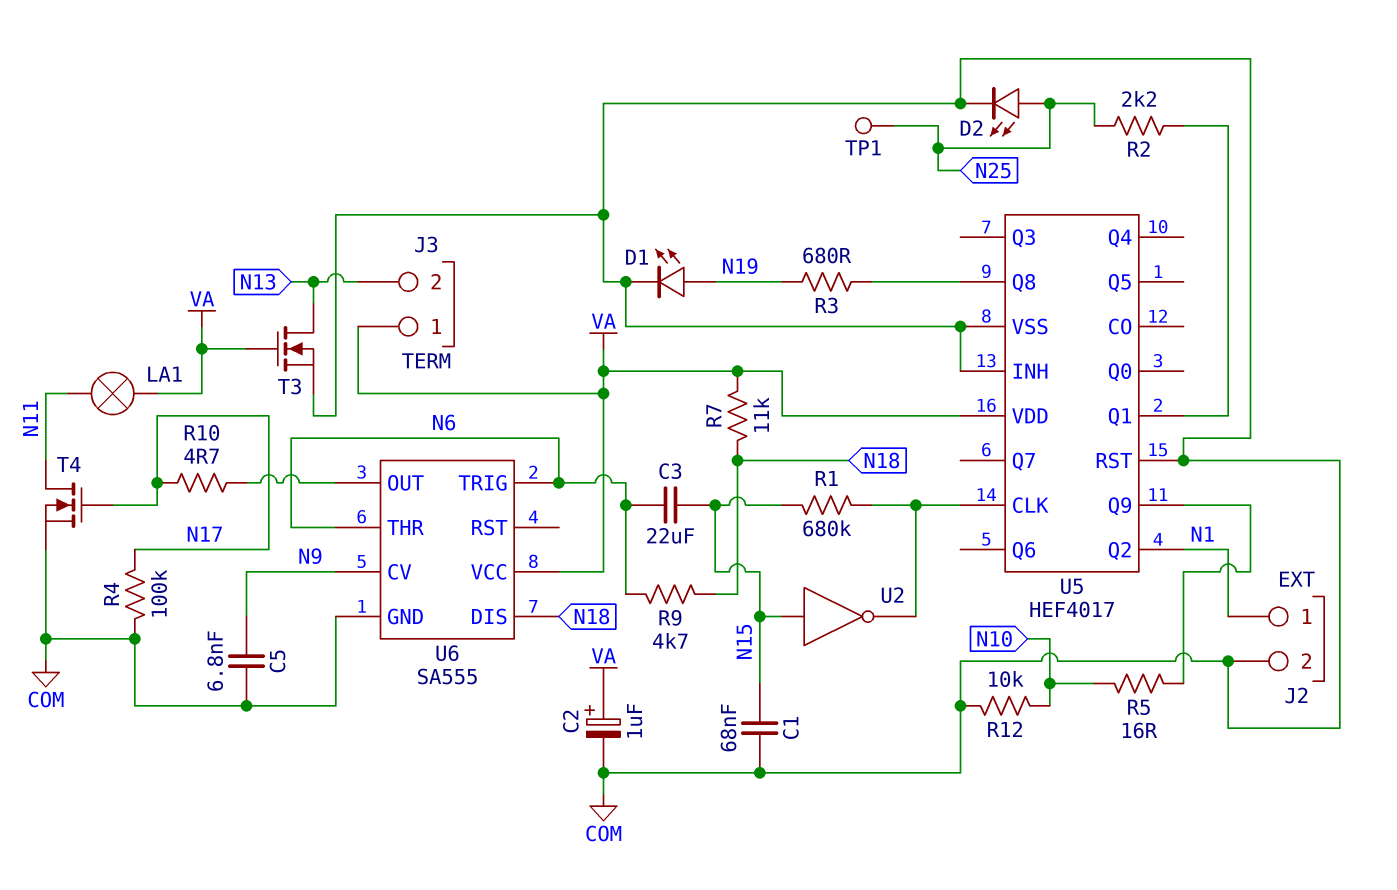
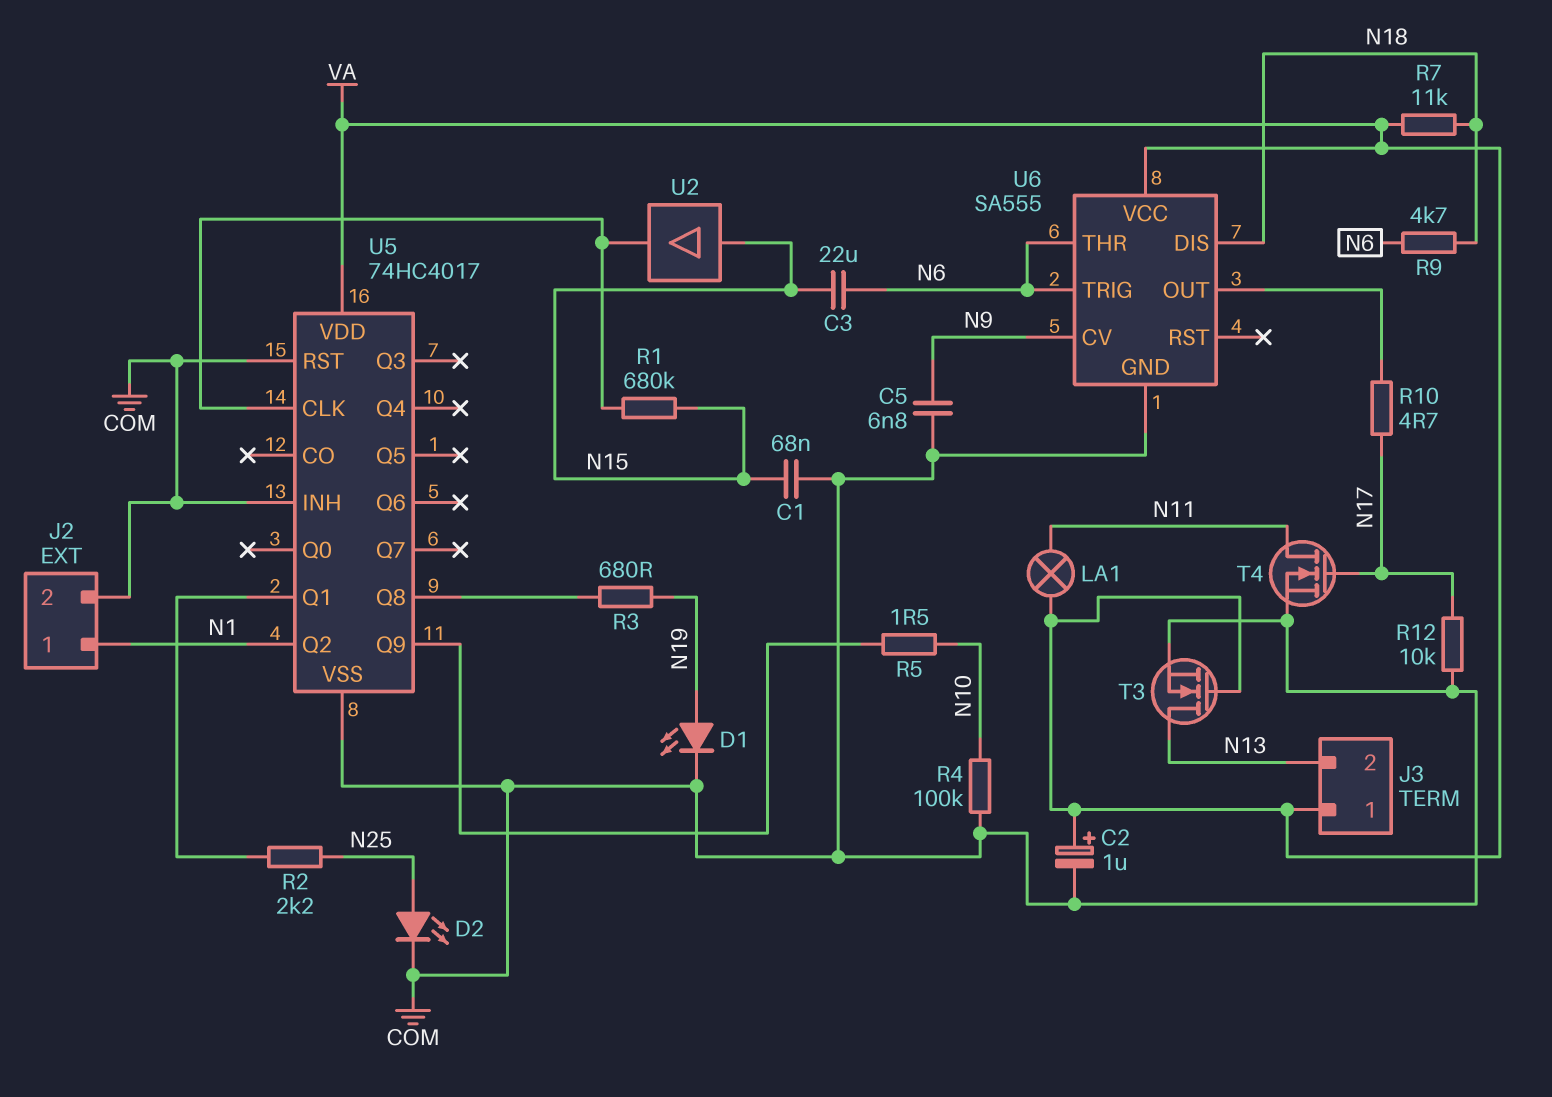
R4: 100k (COM, N17) -> 100k (COM, N10)
R5: 16 (N10, U5/Q9) -> 1.5 (N10, U5/Q9)
R12: 10k (COM, N10) -> 10k (COM, N17)
TP1: test point (N25) -> none
U2: NOT (in N15, out U5/CLK) -> buffer (in N15, out U5/CLK)
U5: HEF4017 -> 74HC4017

